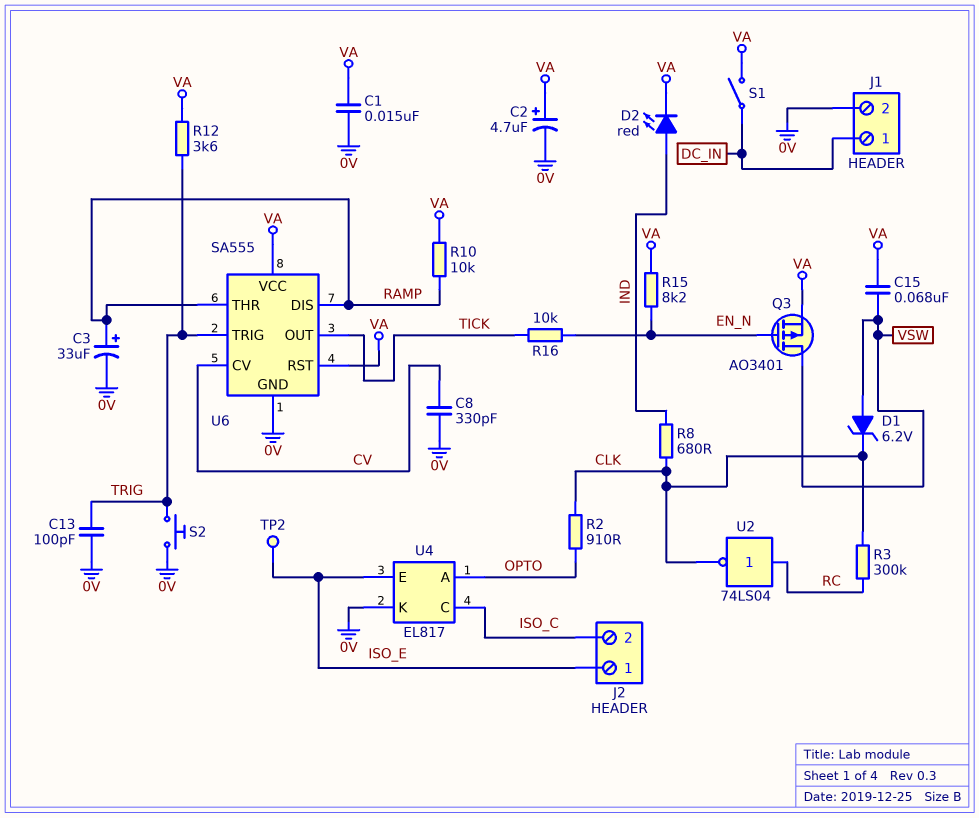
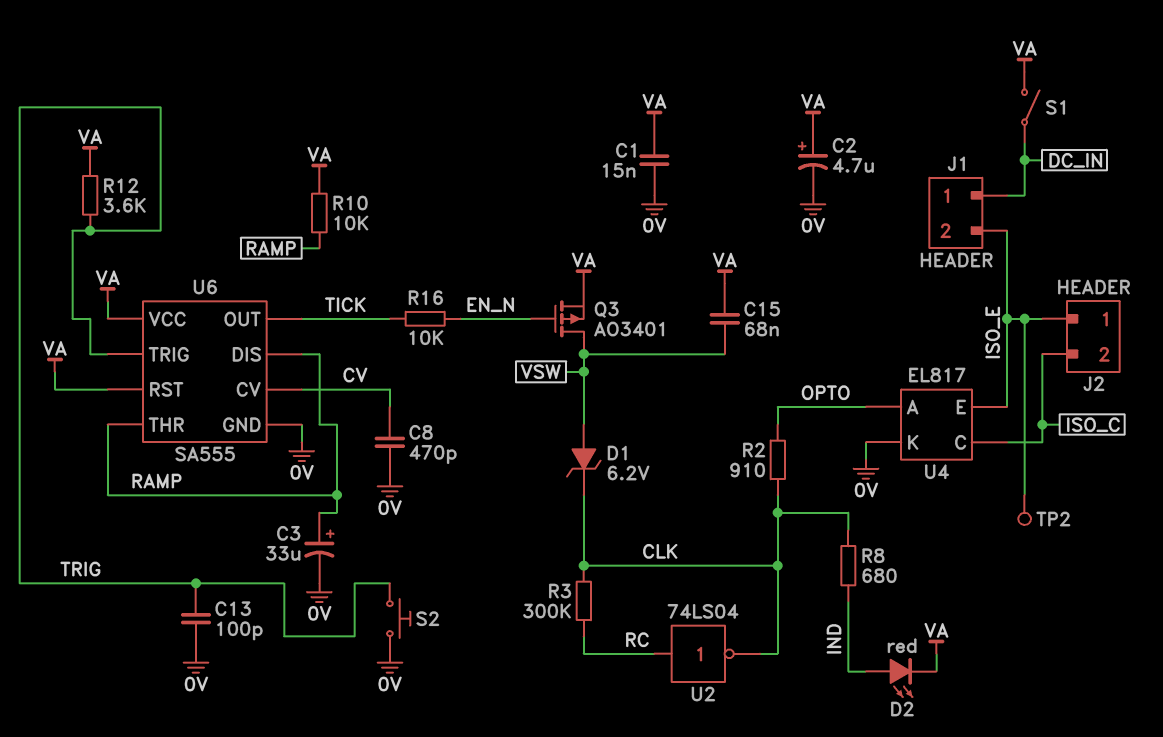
C8: 330pF (0V, CV) -> 470pF (0V, CV)
J1 pin 2: 0V -> ISO_E
R15: 8.2k (EN_N, VA) -> none

